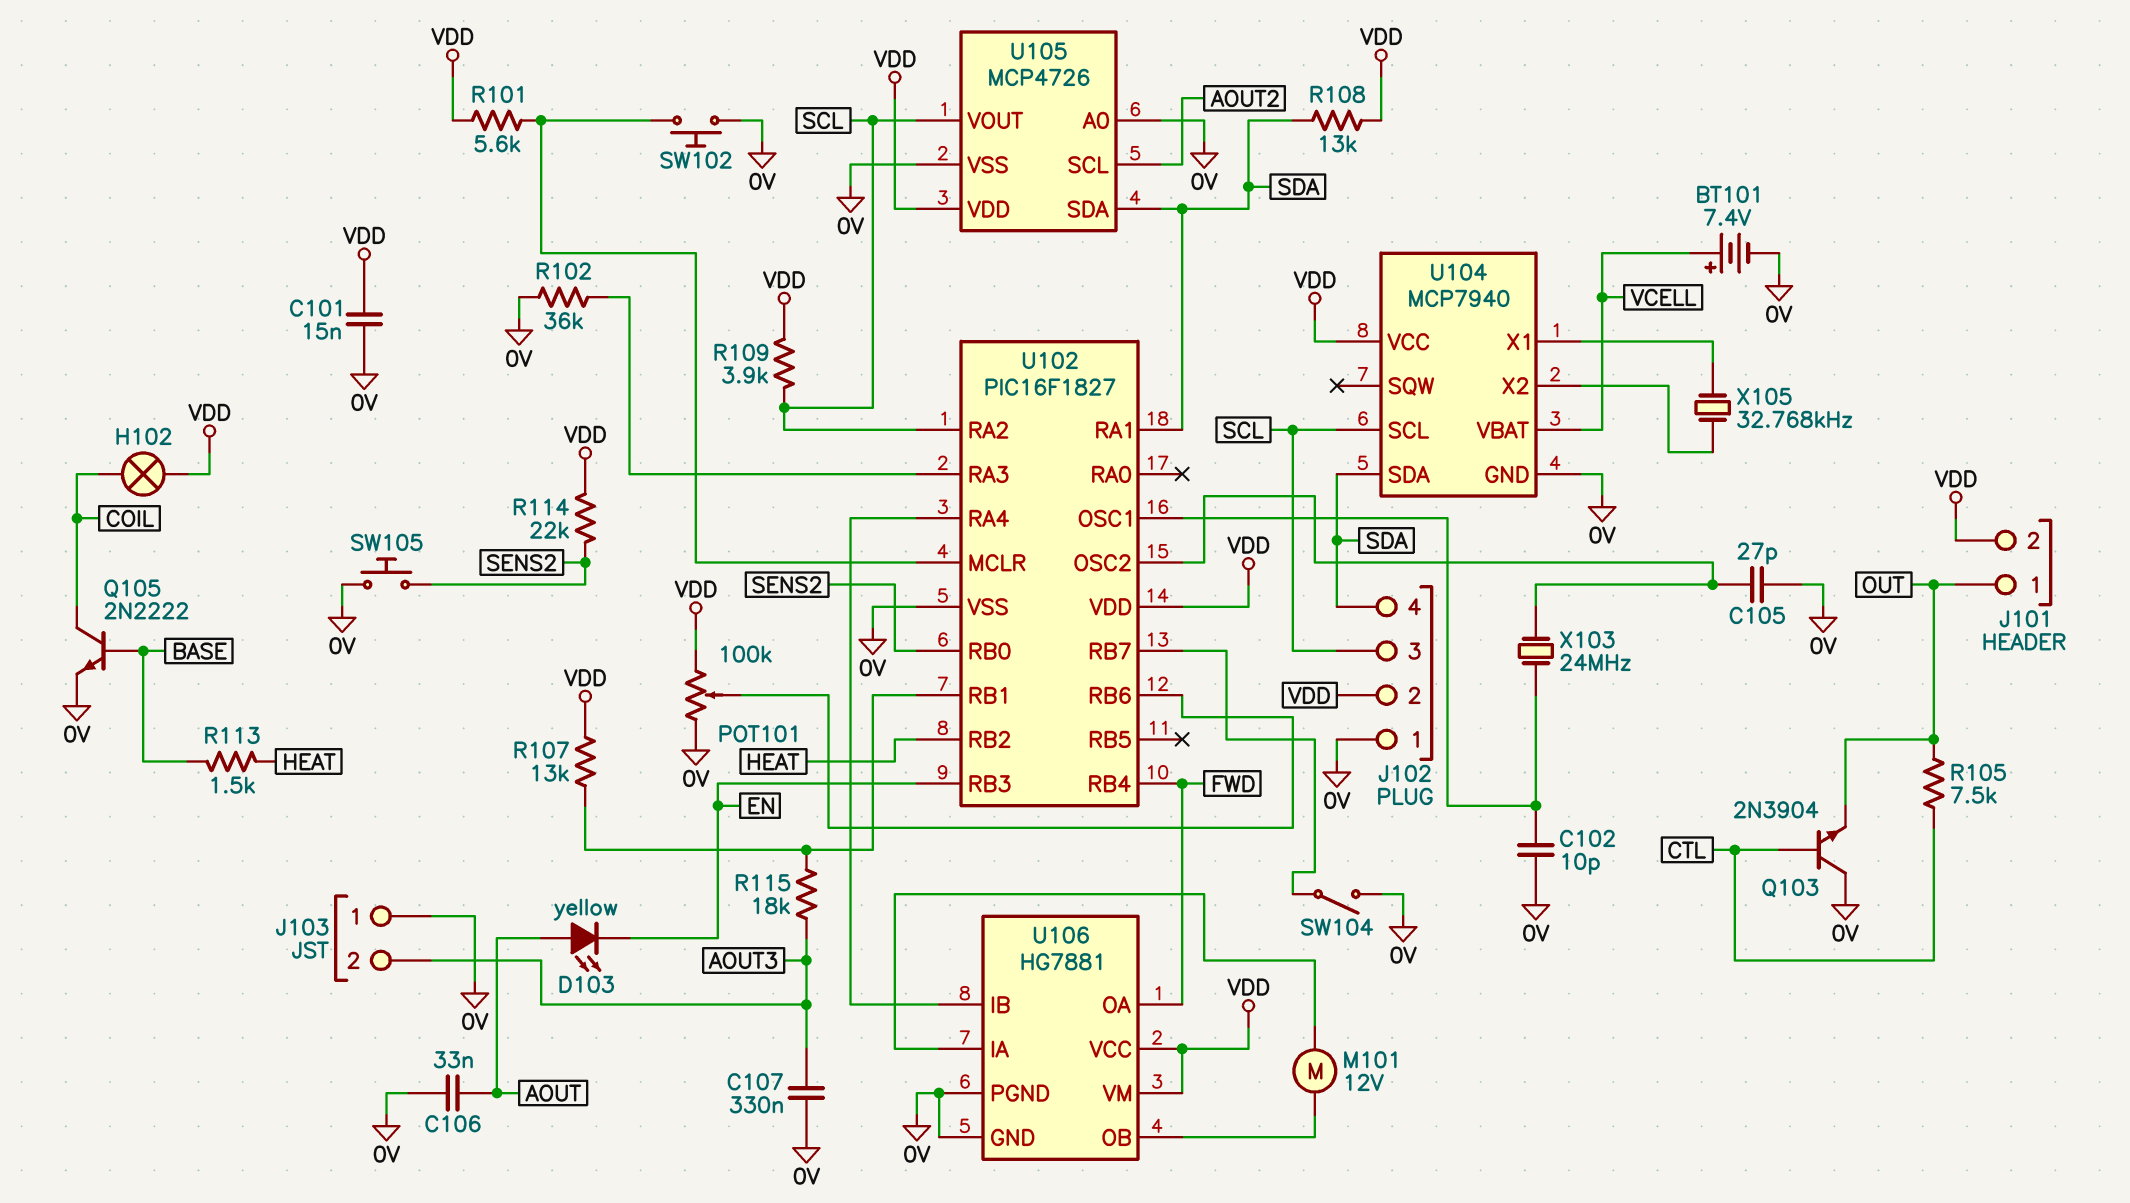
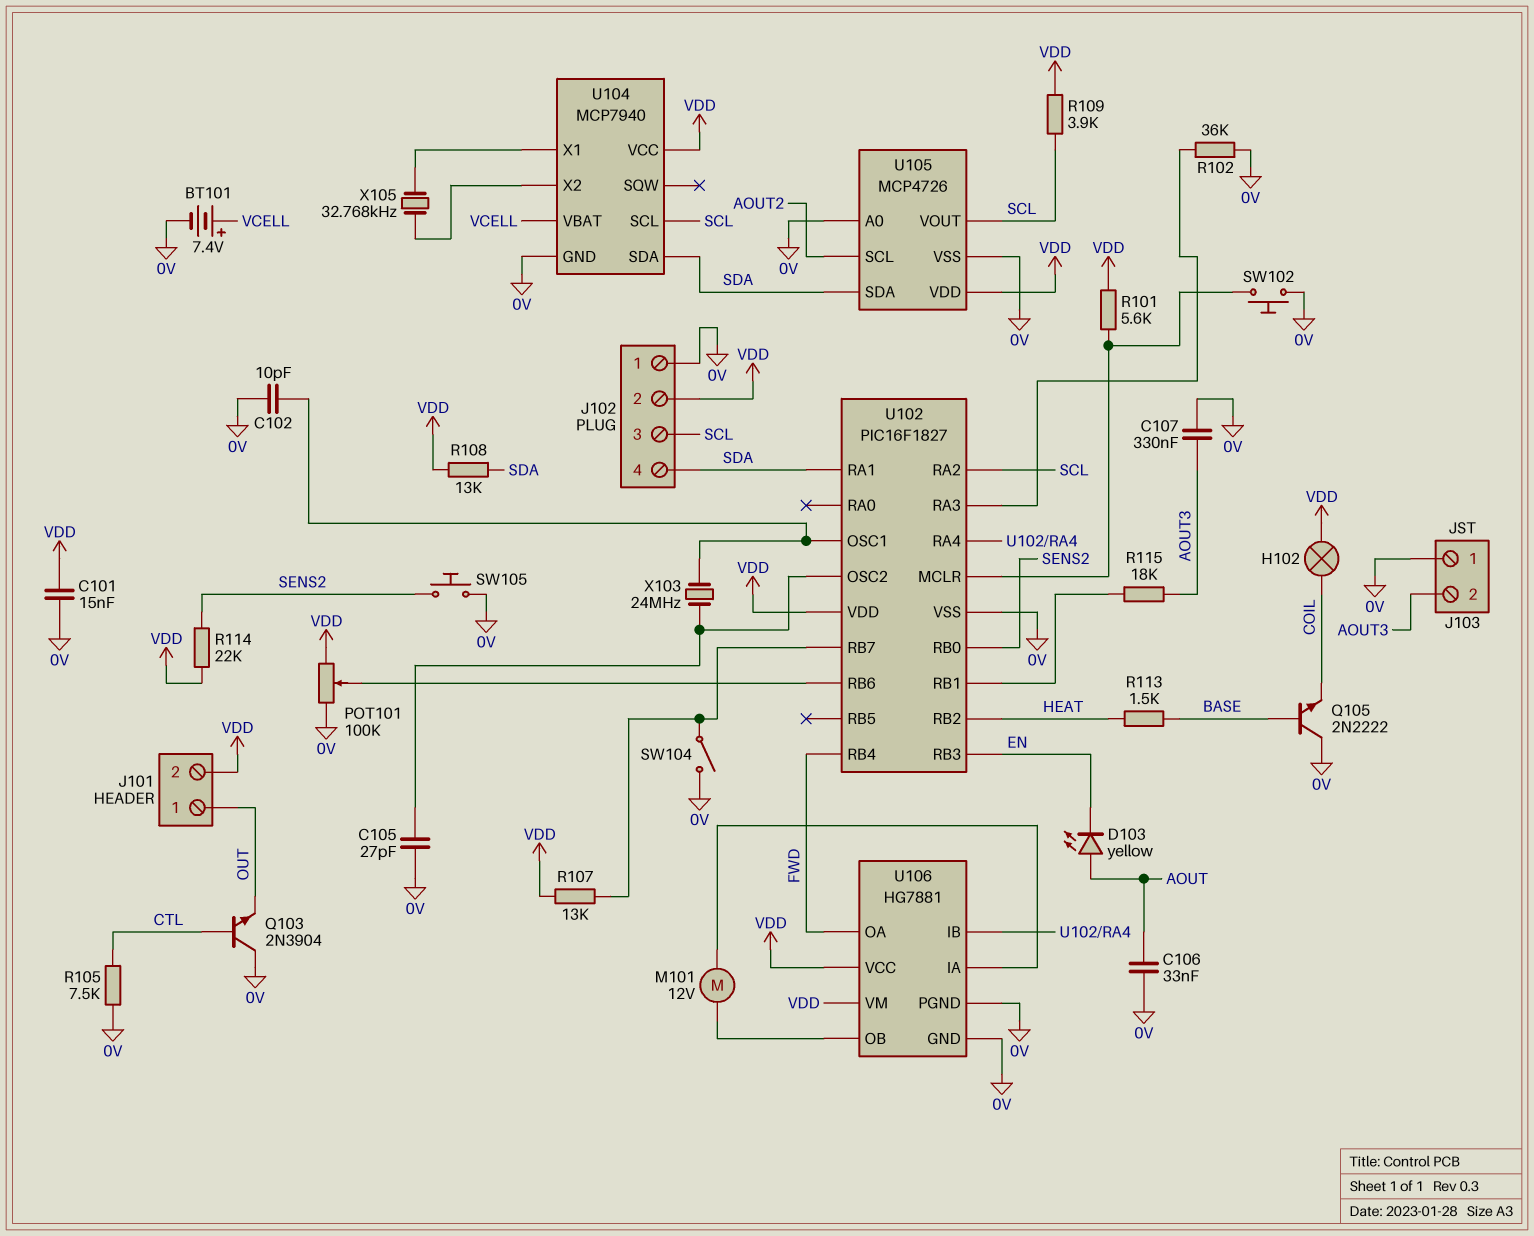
Q105: NPN 2N2222 (B BASE, C COIL, E 0V) -> NPN 2N2222 (B BASE, C 0V, E COIL)
R105: 7.5k (CTL, OUT) -> 7.5k (0V, CTL)
R107: 13k (U102/RB1, VDD) -> 13k (U102/RB7, VDD)

